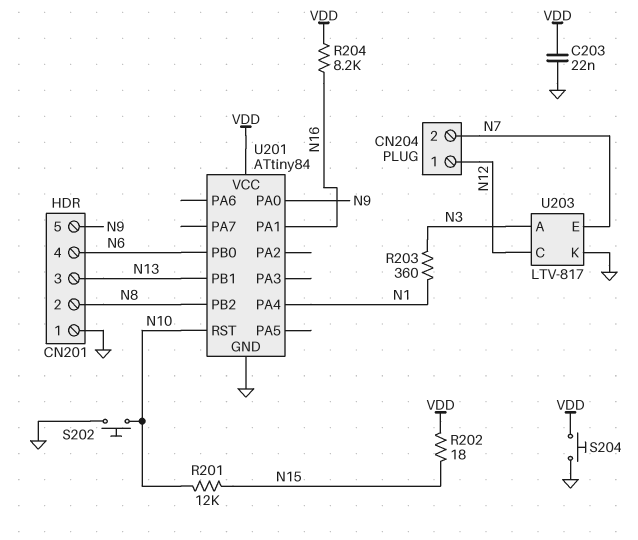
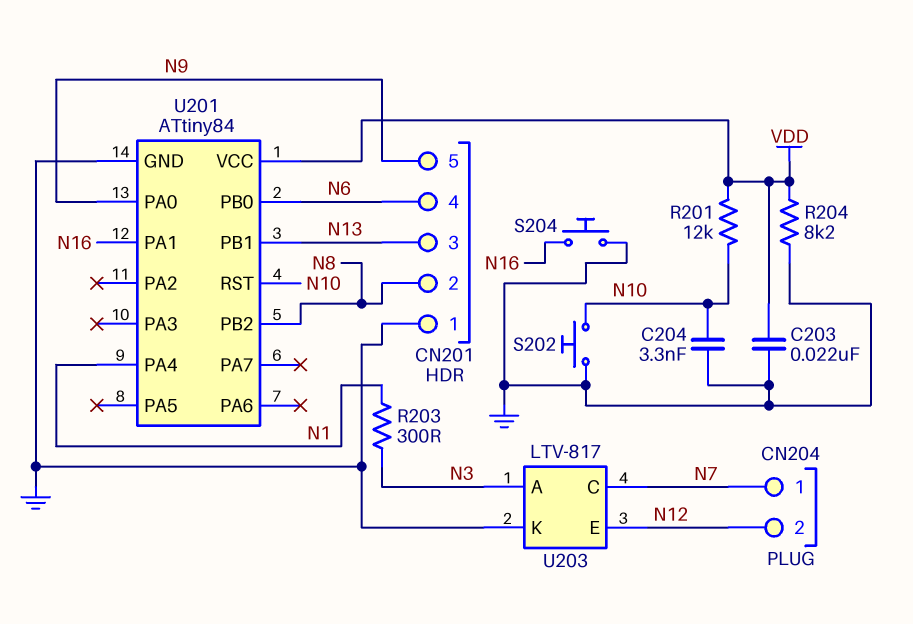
C204: none -> 3.3nF (GND, N10)
CN204 pin 1: N12 -> N7
CN204 pin 2: N7 -> N12
R201: 12k (N10, N15) -> 12k (N10, VDD)
R202: 18 (N15, VDD) -> none
R203: 360 (N1, N3) -> 300 (N1, N3)
R204: 8.2k (N16, VDD) -> 8.2k (GND, VDD)
S204: button (GND, VDD) -> button (GND, N16)
U203 pin C: N12 -> N7
U203 pin E: N7 -> N12

